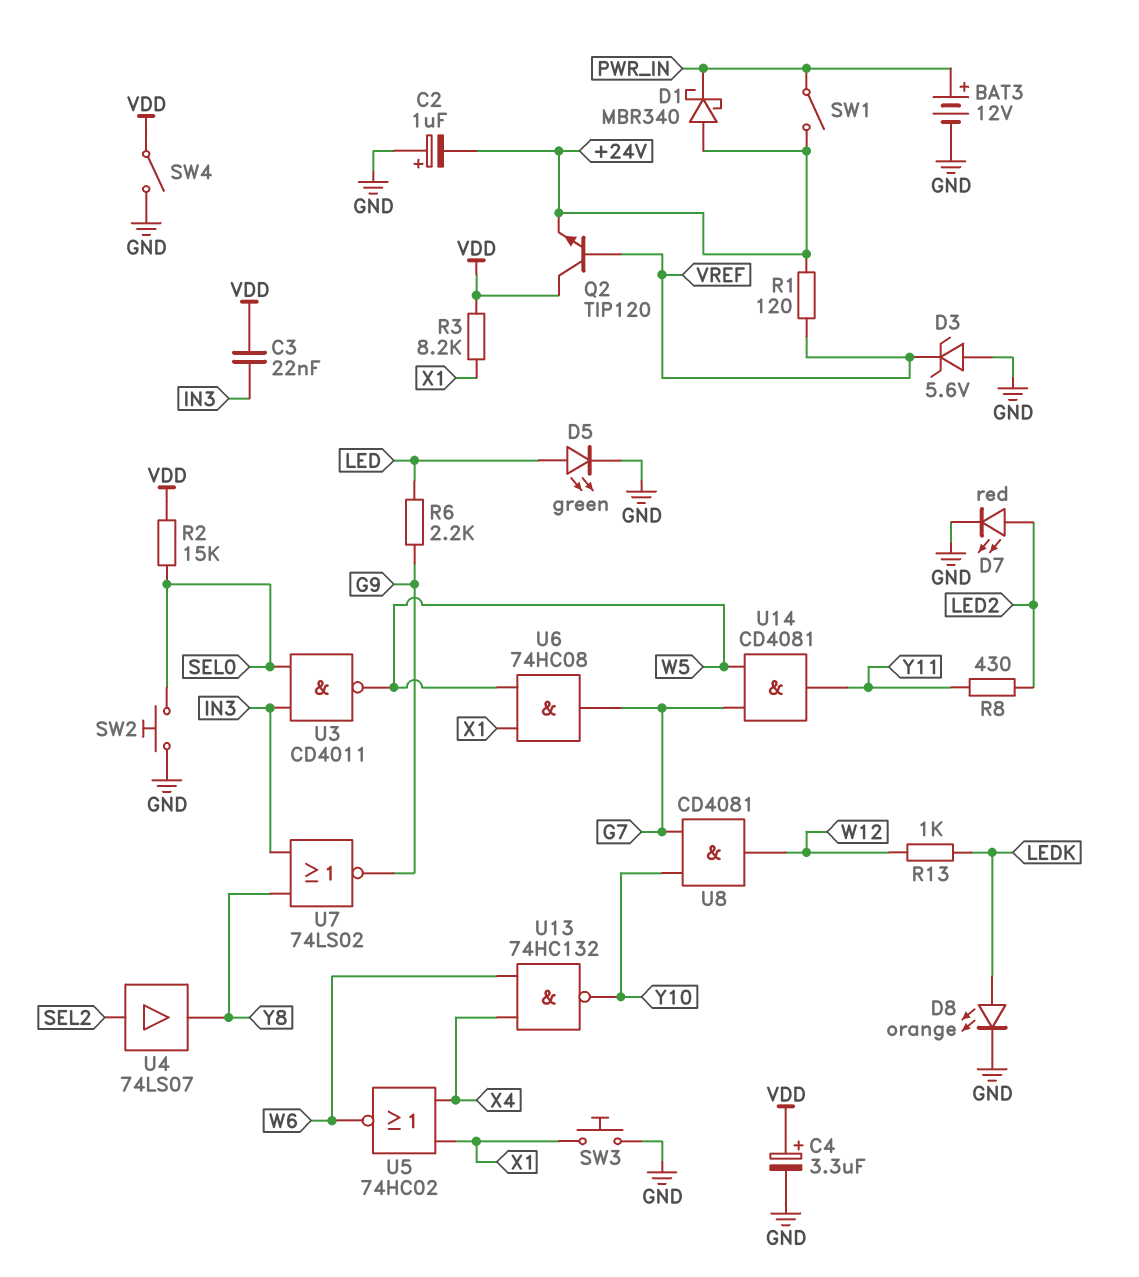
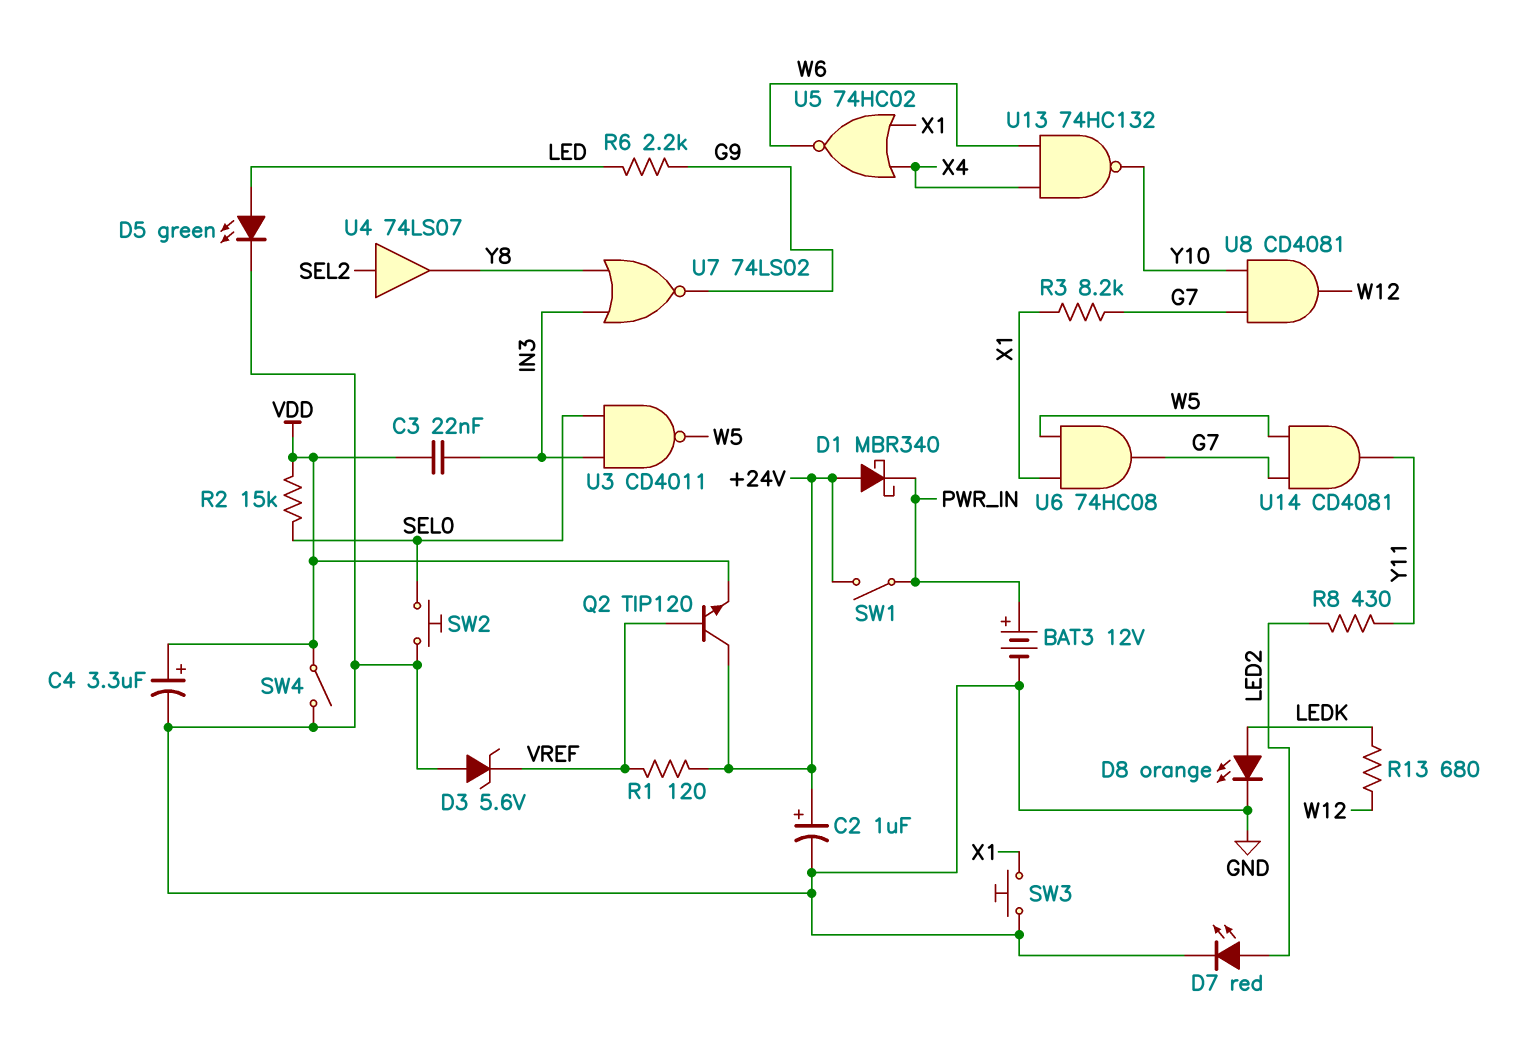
C2: 1uF (plus GND, minus +24V) -> 1uF (plus +24V, minus GND)
Q2: NPN TIP120 (B VREF, C VDD, E +24V) -> NPN TIP120 (B VREF, C +24V, E VDD)
R3: 8.2k (VDD, X1) -> 8.2k (G7, X1)
R13: 1k (LEDK, W12) -> 680 (LEDK, W12)

